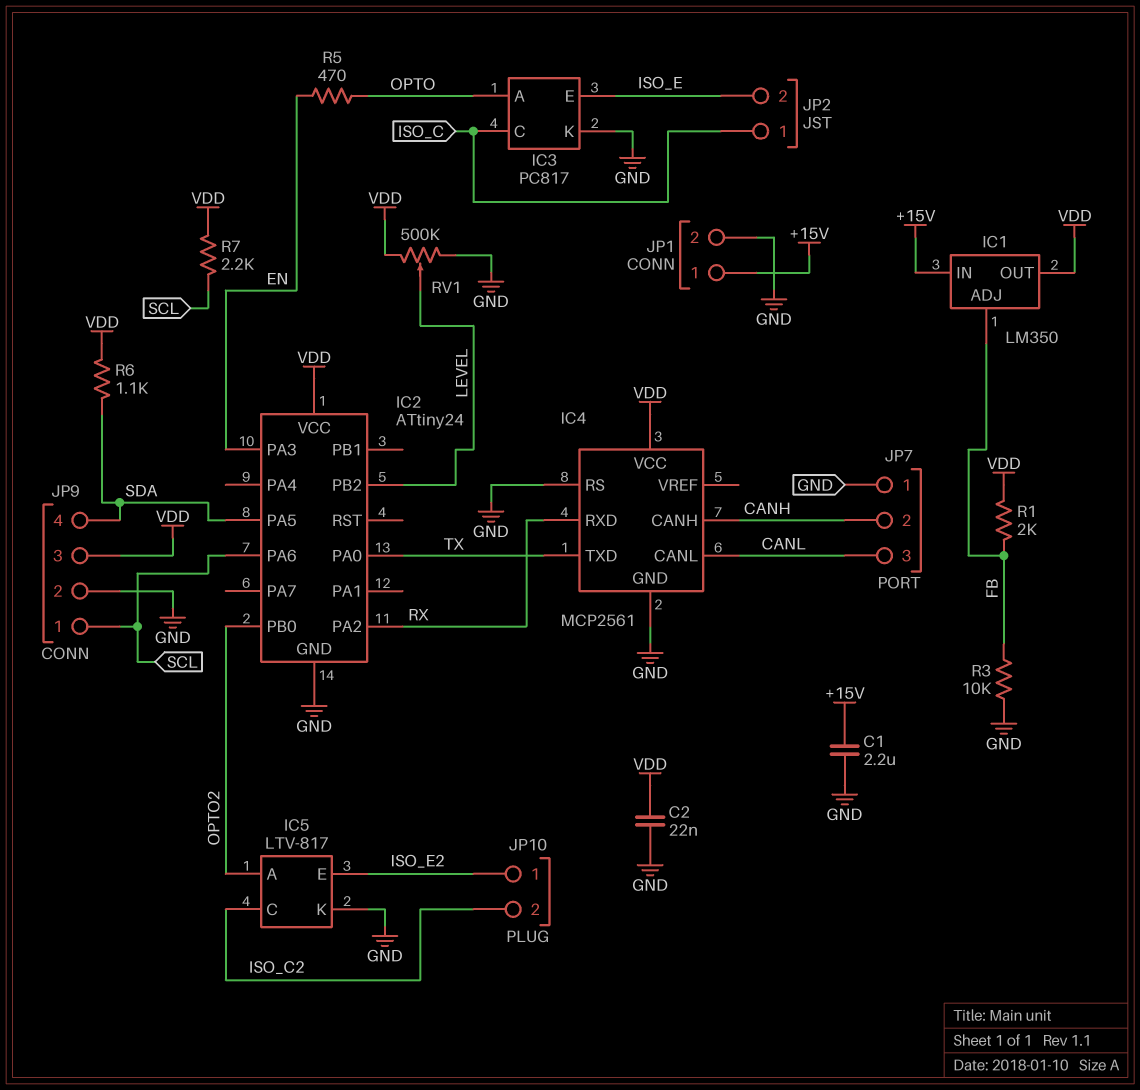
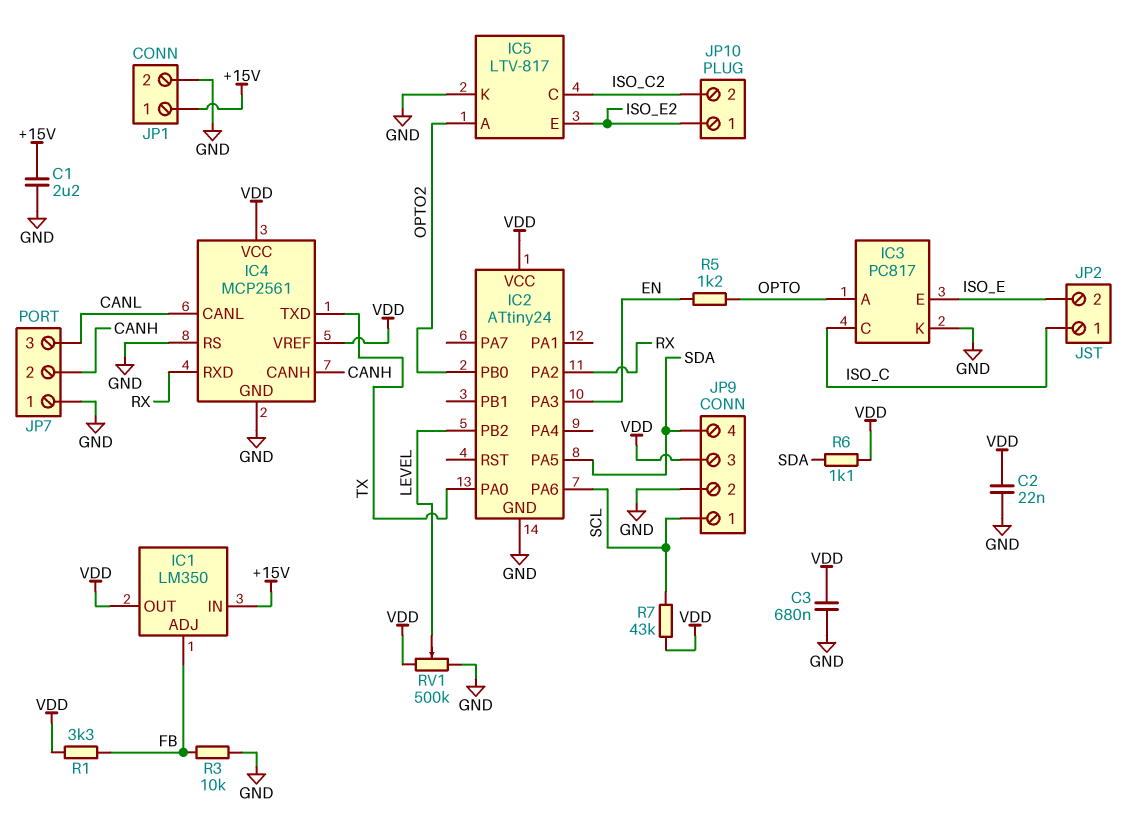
C3: none -> 680nF (GND, VDD)
IC4 pin VREF: none -> VDD
R1: 2k (FB, VDD) -> 3.3k (FB, VDD)
R5: 470 (EN, OPTO) -> 1.2k (EN, OPTO)
R7: 2.2k (SCL, VDD) -> 43k (SCL, VDD)

